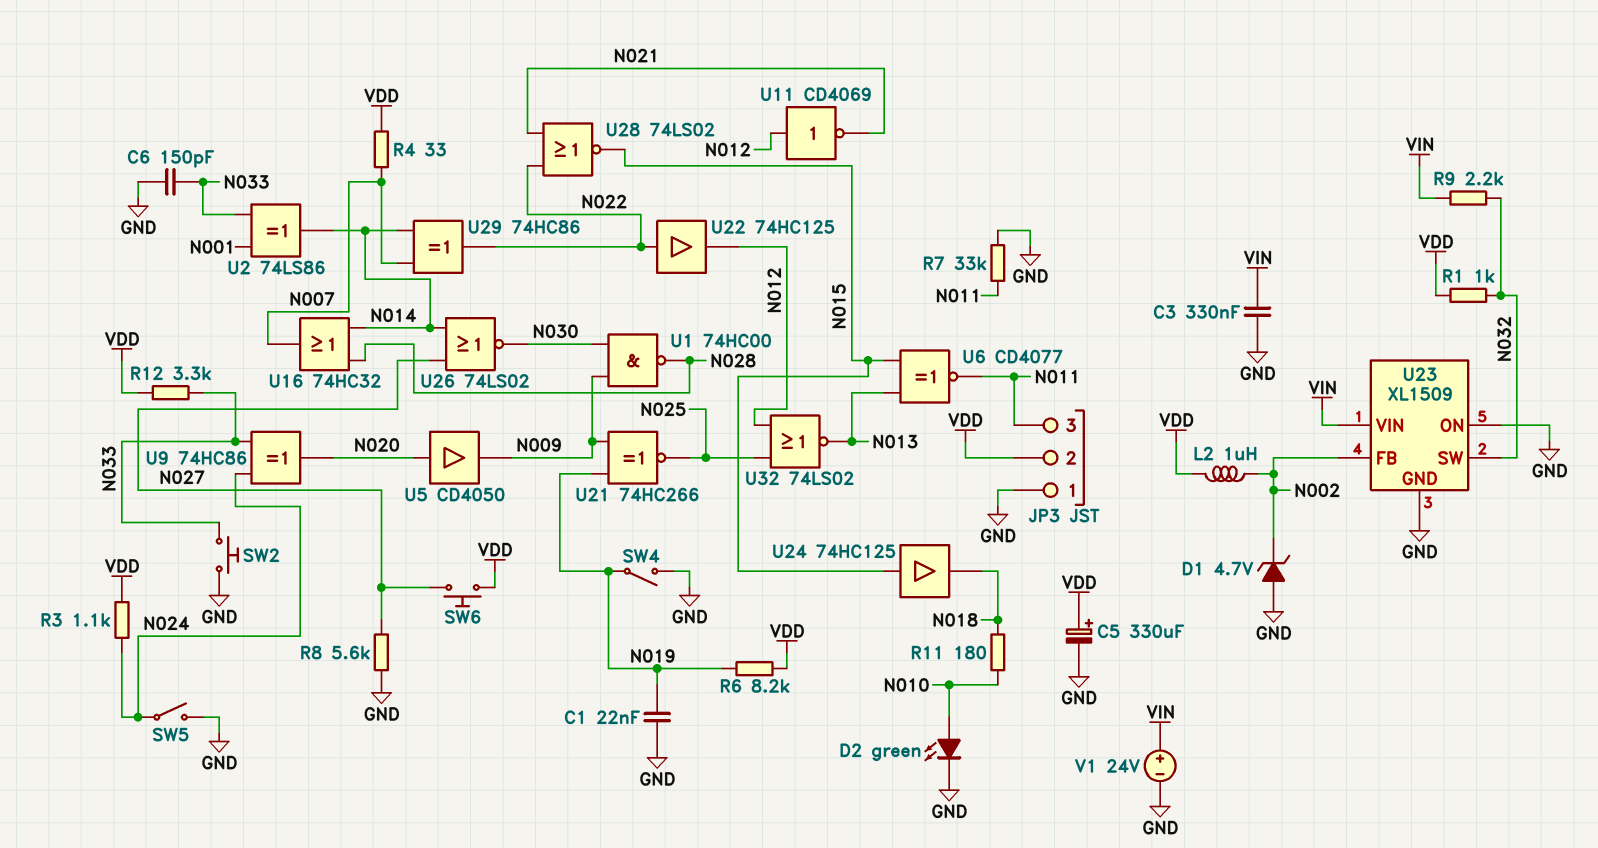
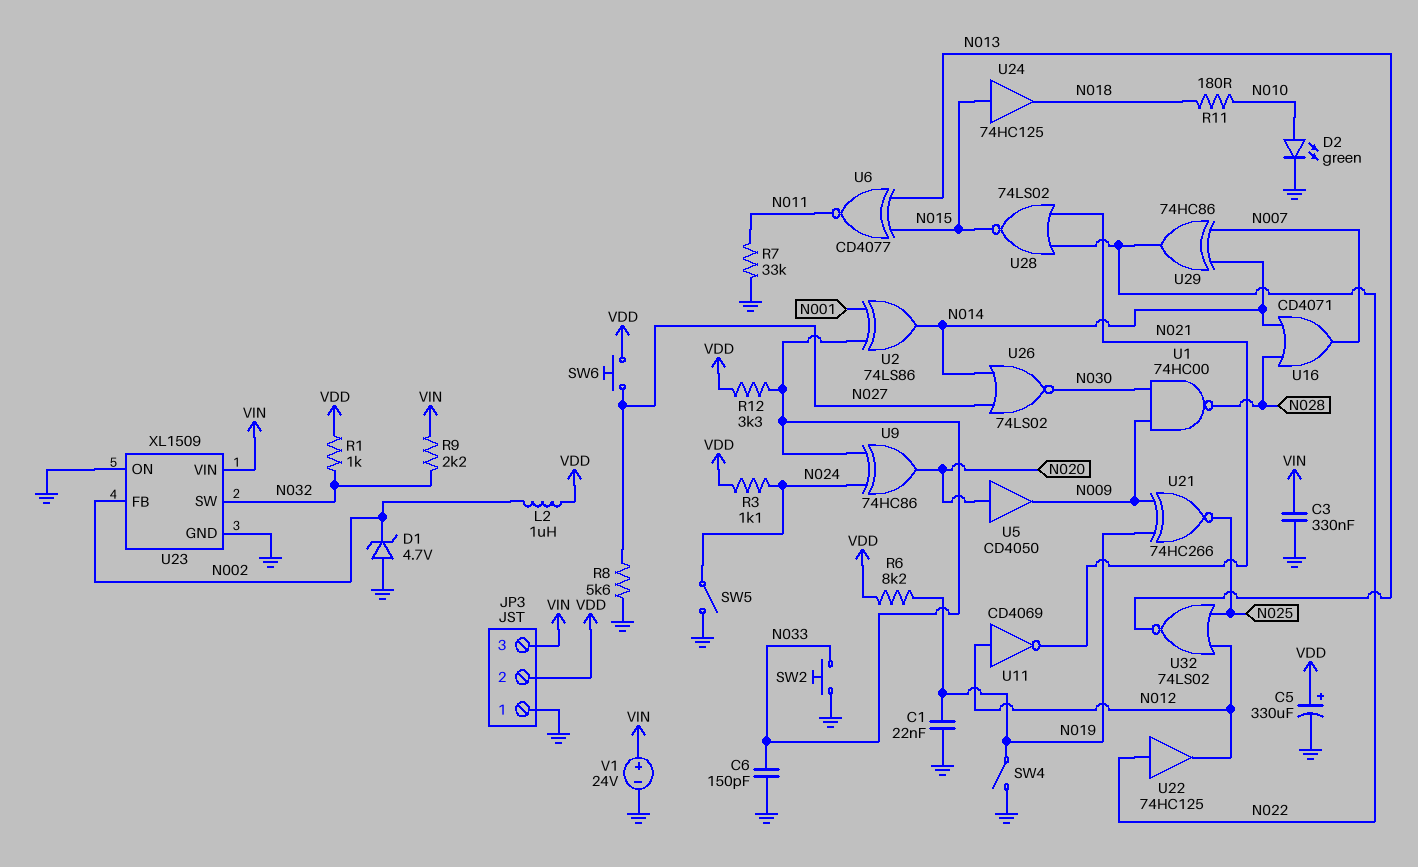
JP3 pin 3: N011 -> VIN
R4: 33 (N007, VDD) -> none
U16: OR 74HC32 (in N014, in N028, out N007) -> OR CD4071 (in N014, in N028, out N007)

